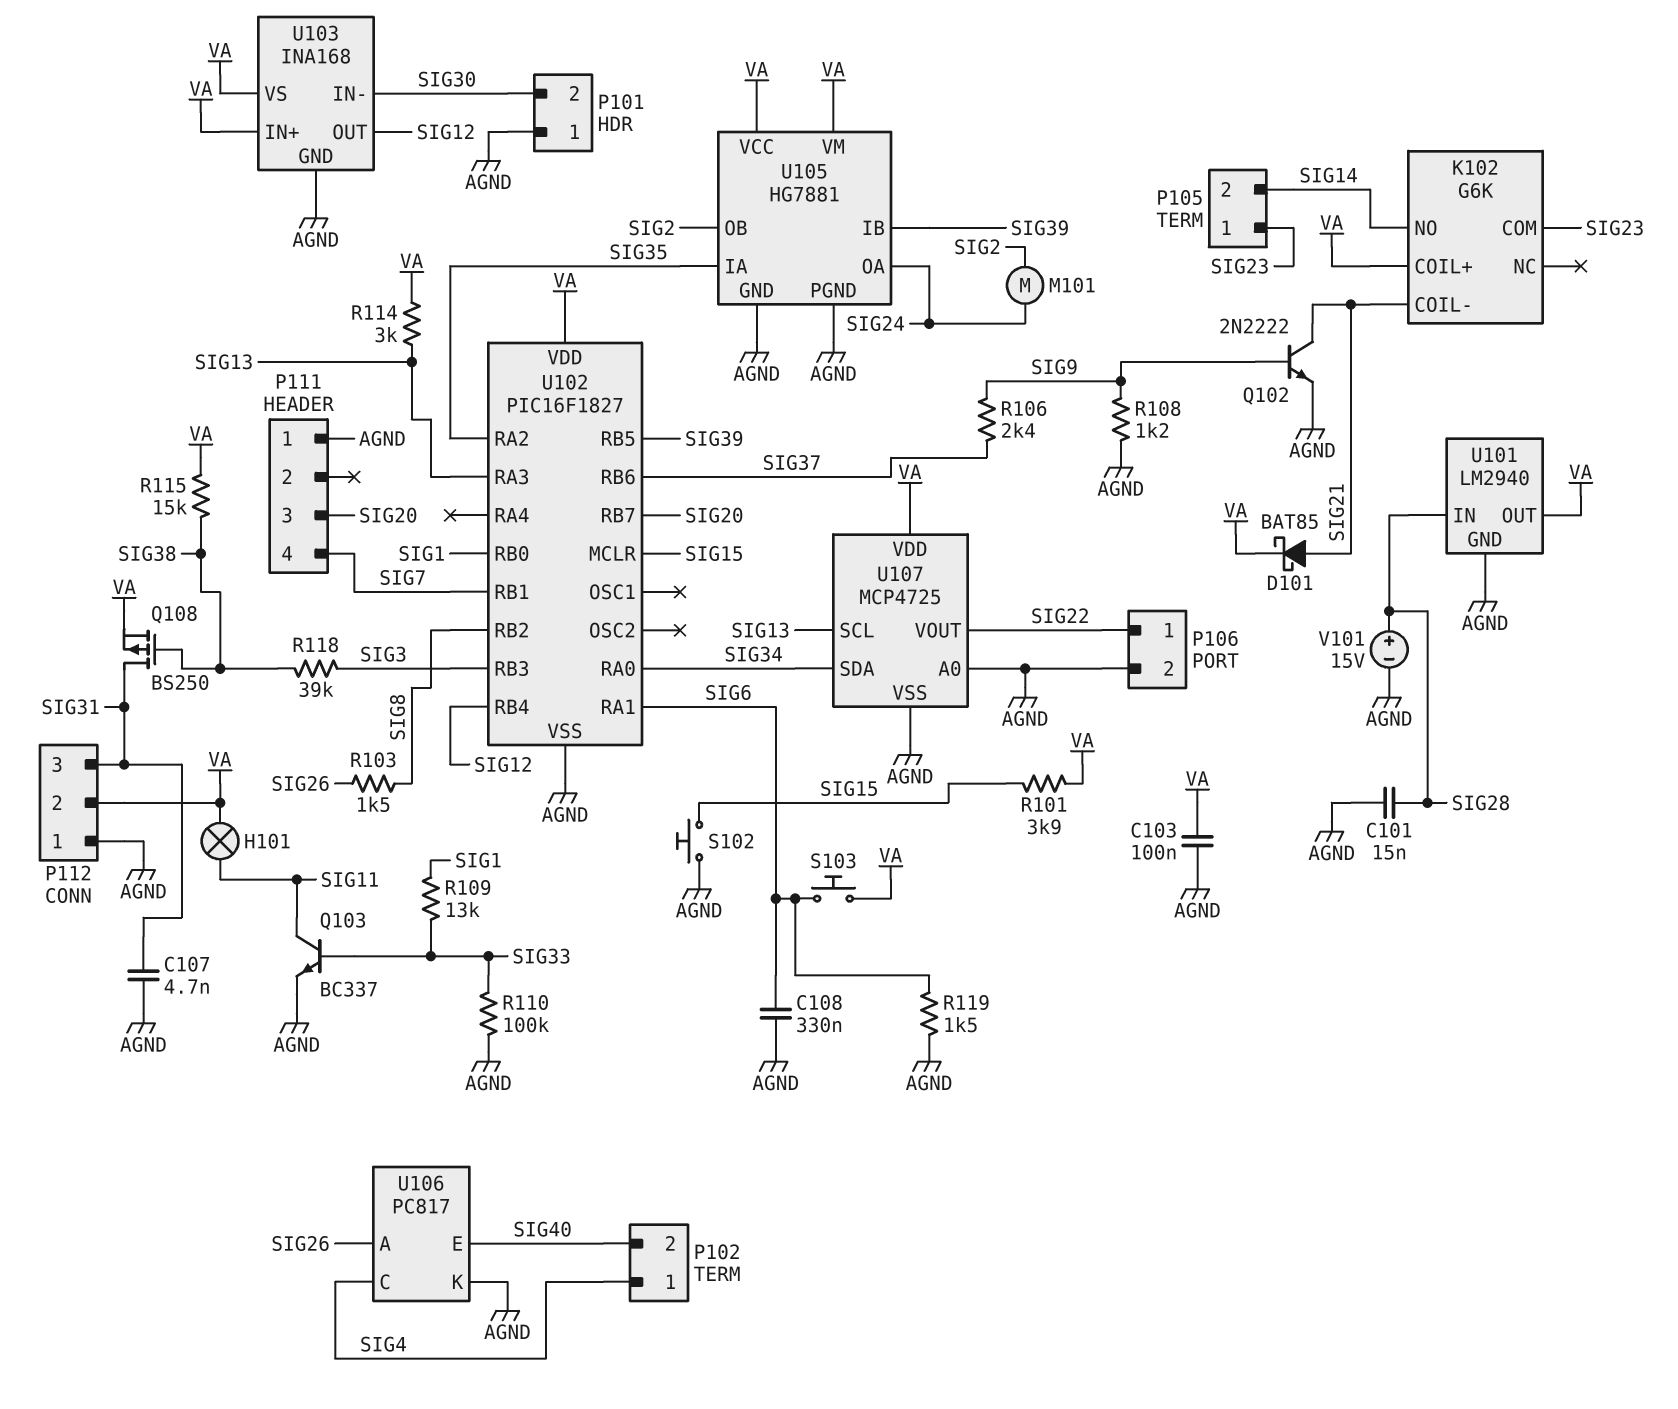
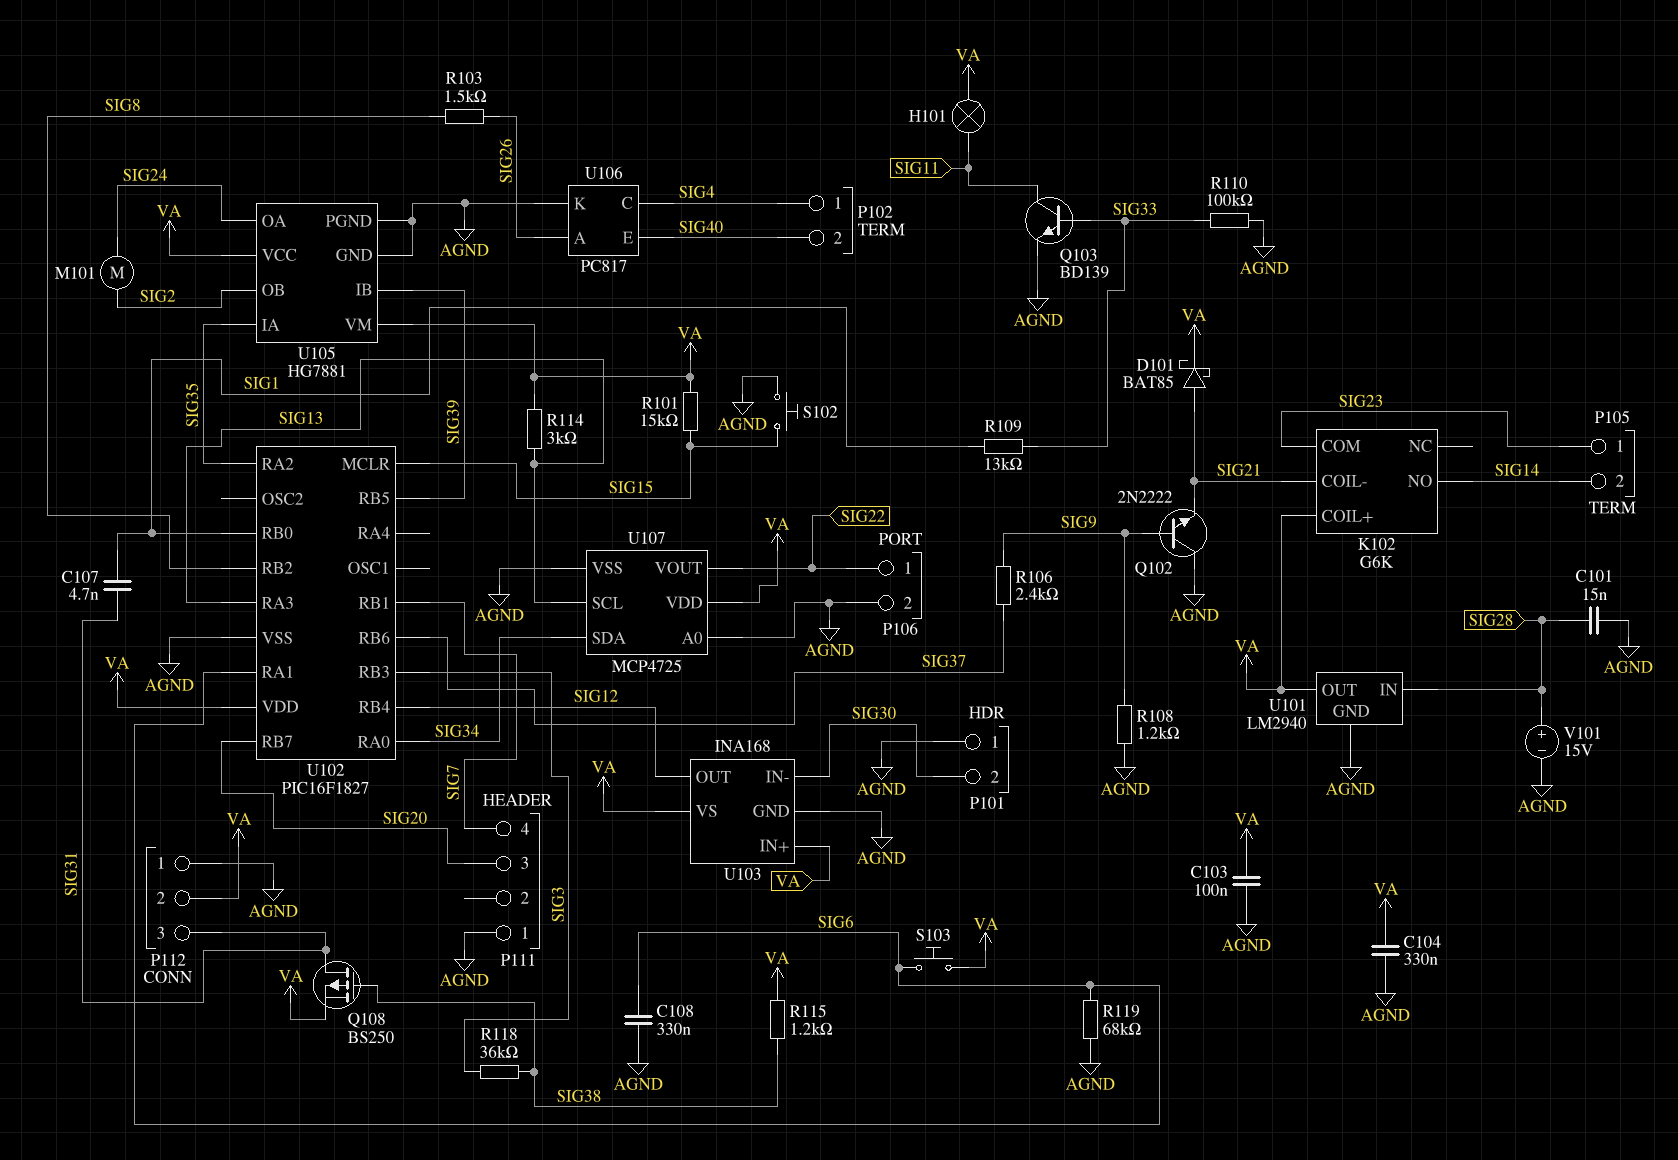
C104: none -> 330nF (AGND, VA)
C107: 4.7nF (AGND, SIG31) -> 4.7nF (SIG1, SIG31)
Q102: NPN 2N2222 (B SIG9, C SIG21, E AGND) -> NPN 2N2222 (B SIG9, C AGND, E SIG21)
Q103: NPN BC337 (B SIG33, C SIG11, E AGND) -> NPN BD139 (B SIG33, C SIG11, E AGND)
R101: 3.9k (SIG15, VA) -> 15k (SIG15, VA)
R115: 15k (SIG38, VA) -> 1.2k (SIG38, VA)
R118: 39k (SIG3, SIG38) -> 36k (SIG3, SIG38)
R119: 1.5k (AGND, SIG6) -> 68k (AGND, SIG6)

